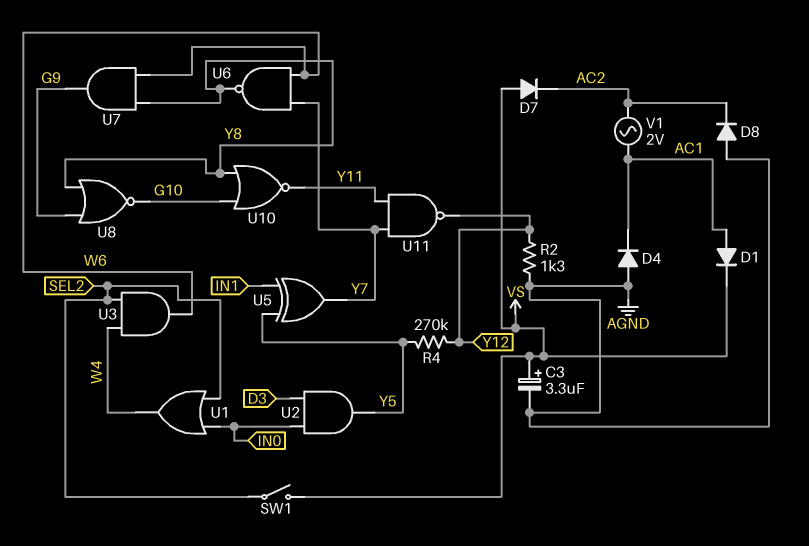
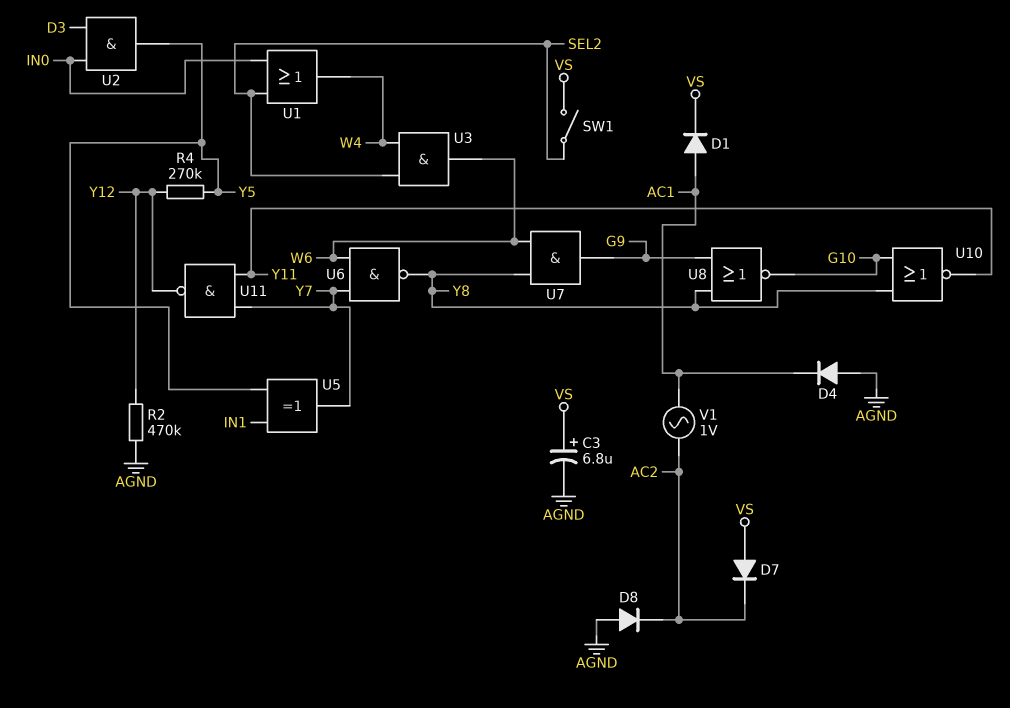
C3: 3.3uF (plus VS, minus AGND) -> 6.8uF (plus VS, minus AGND)
R2: 1.3k (AGND, Y12) -> 470k (AGND, Y12)
V1: AC 2V (AC1, AC2) -> AC 1V (AC1, AC2)

